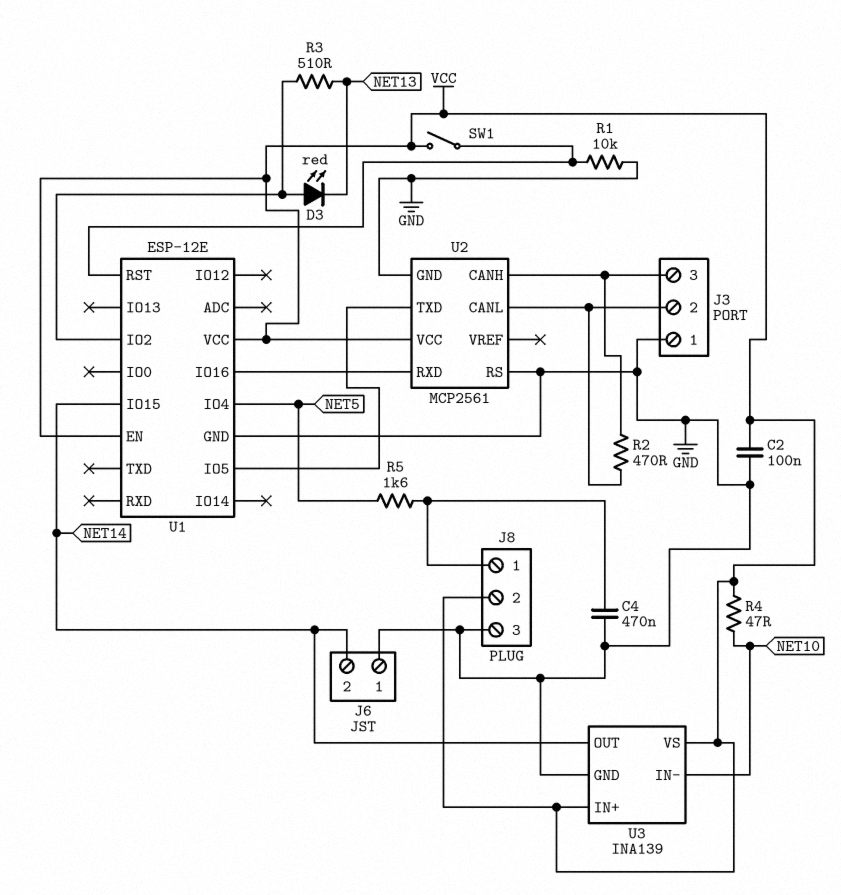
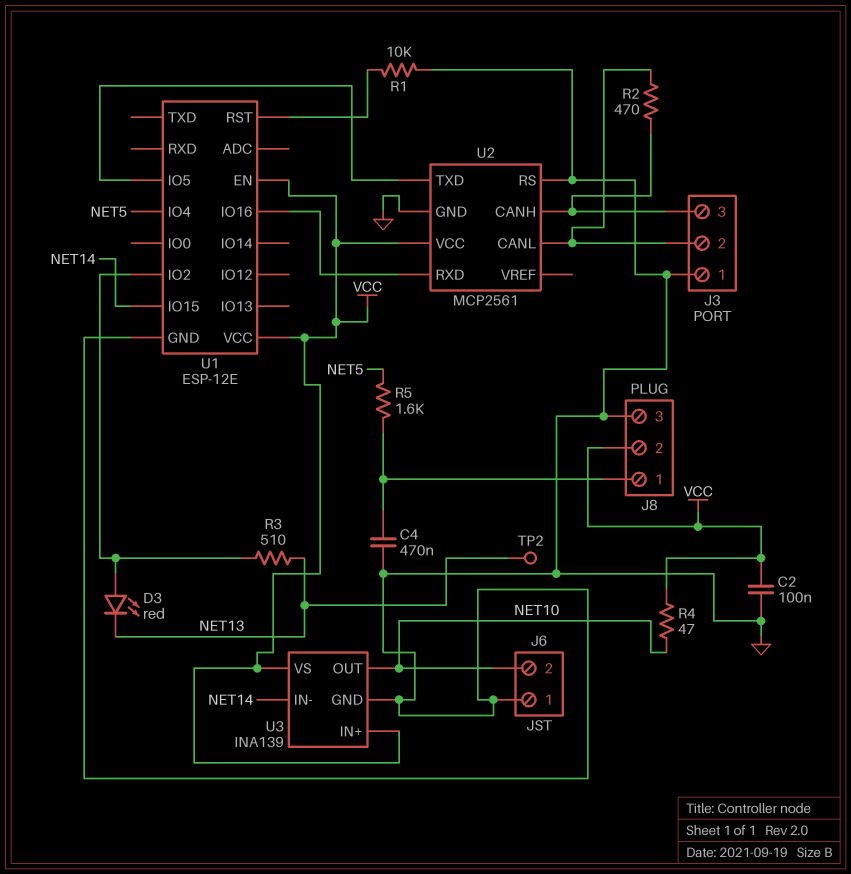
J6 pin 2: NET14 -> NET10
SW1: switch (U1/RST, VCC) -> none
TP2: none -> test point (NET13)
U3 pin IN-: NET10 -> NET14
U3 pin OUT: NET14 -> NET10

